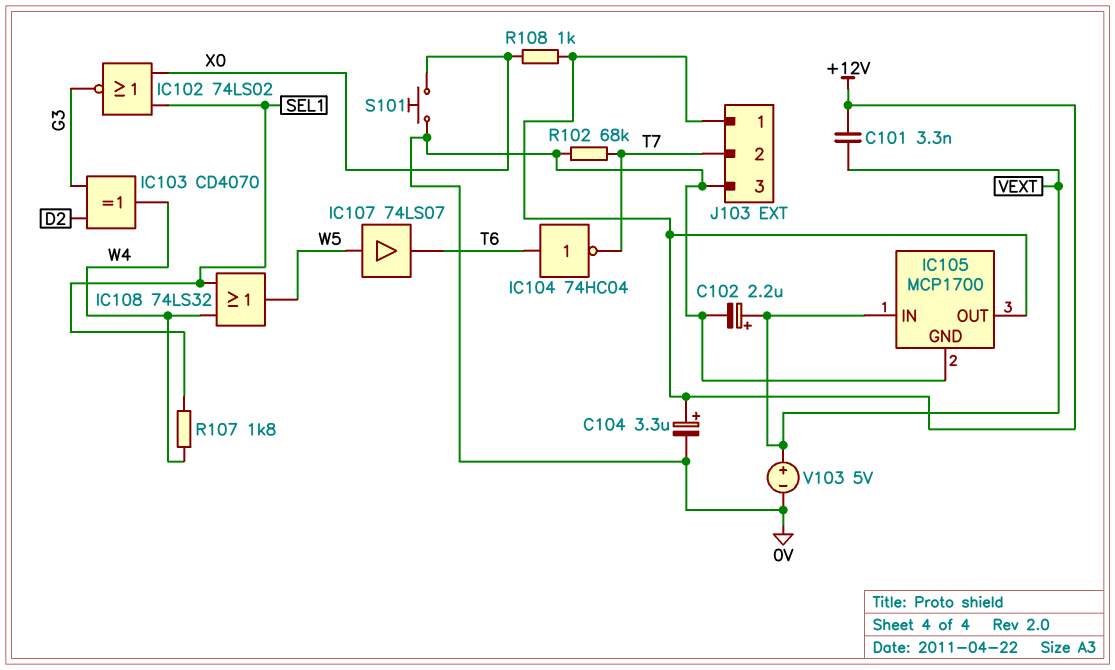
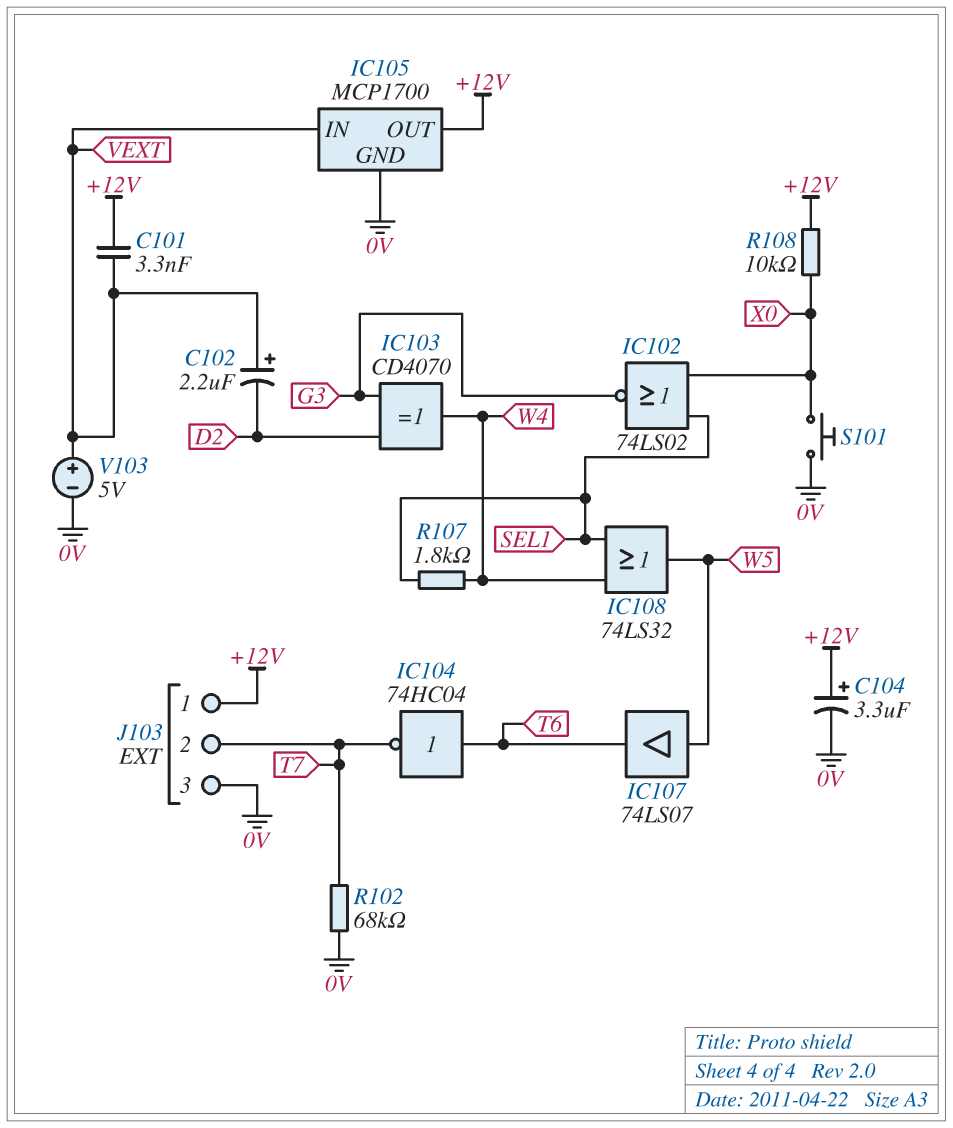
C102: 2.2uF (plus VEXT, minus 0V) -> 2.2uF (plus VEXT, minus D2)
R108: 1k (+12V, X0) -> 10k (+12V, X0)

